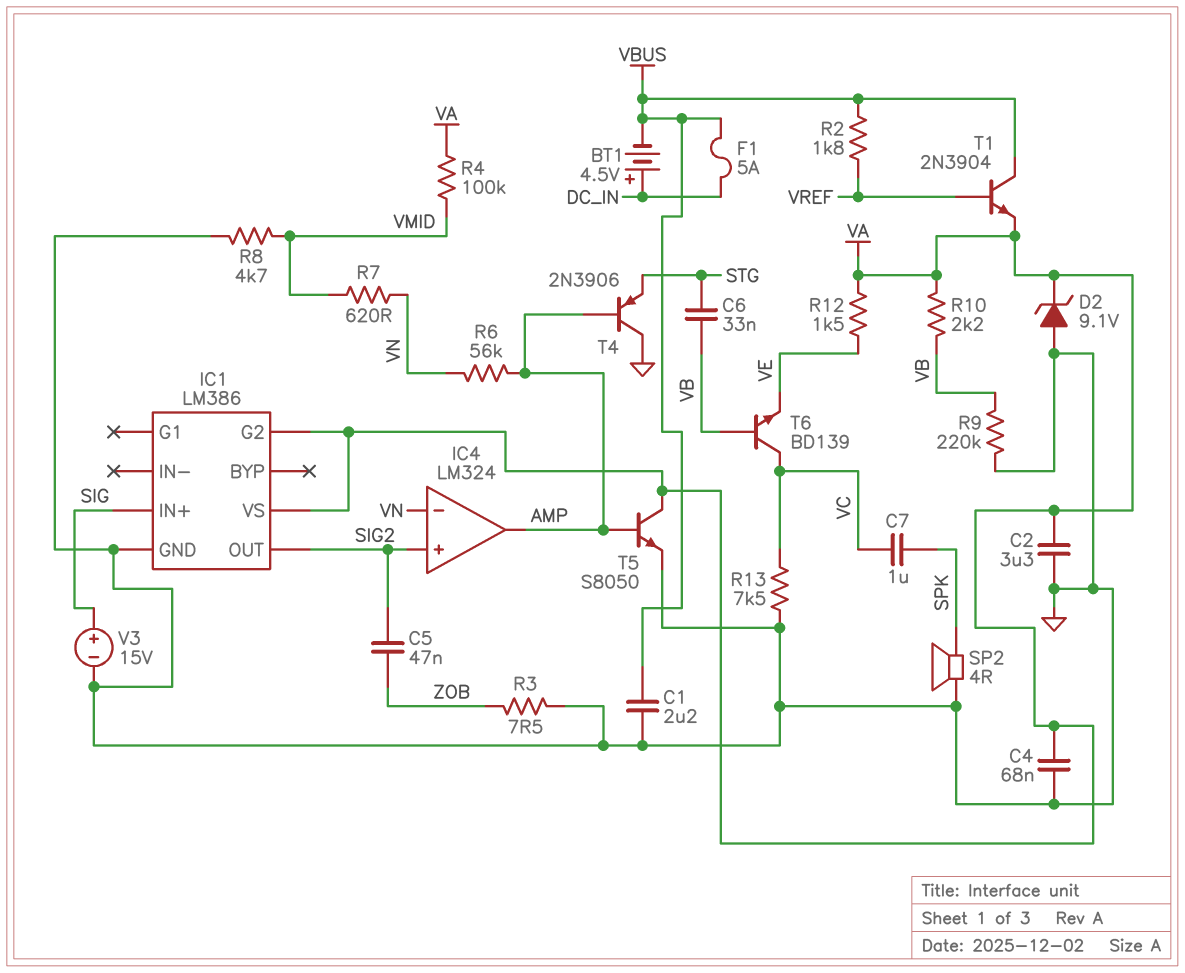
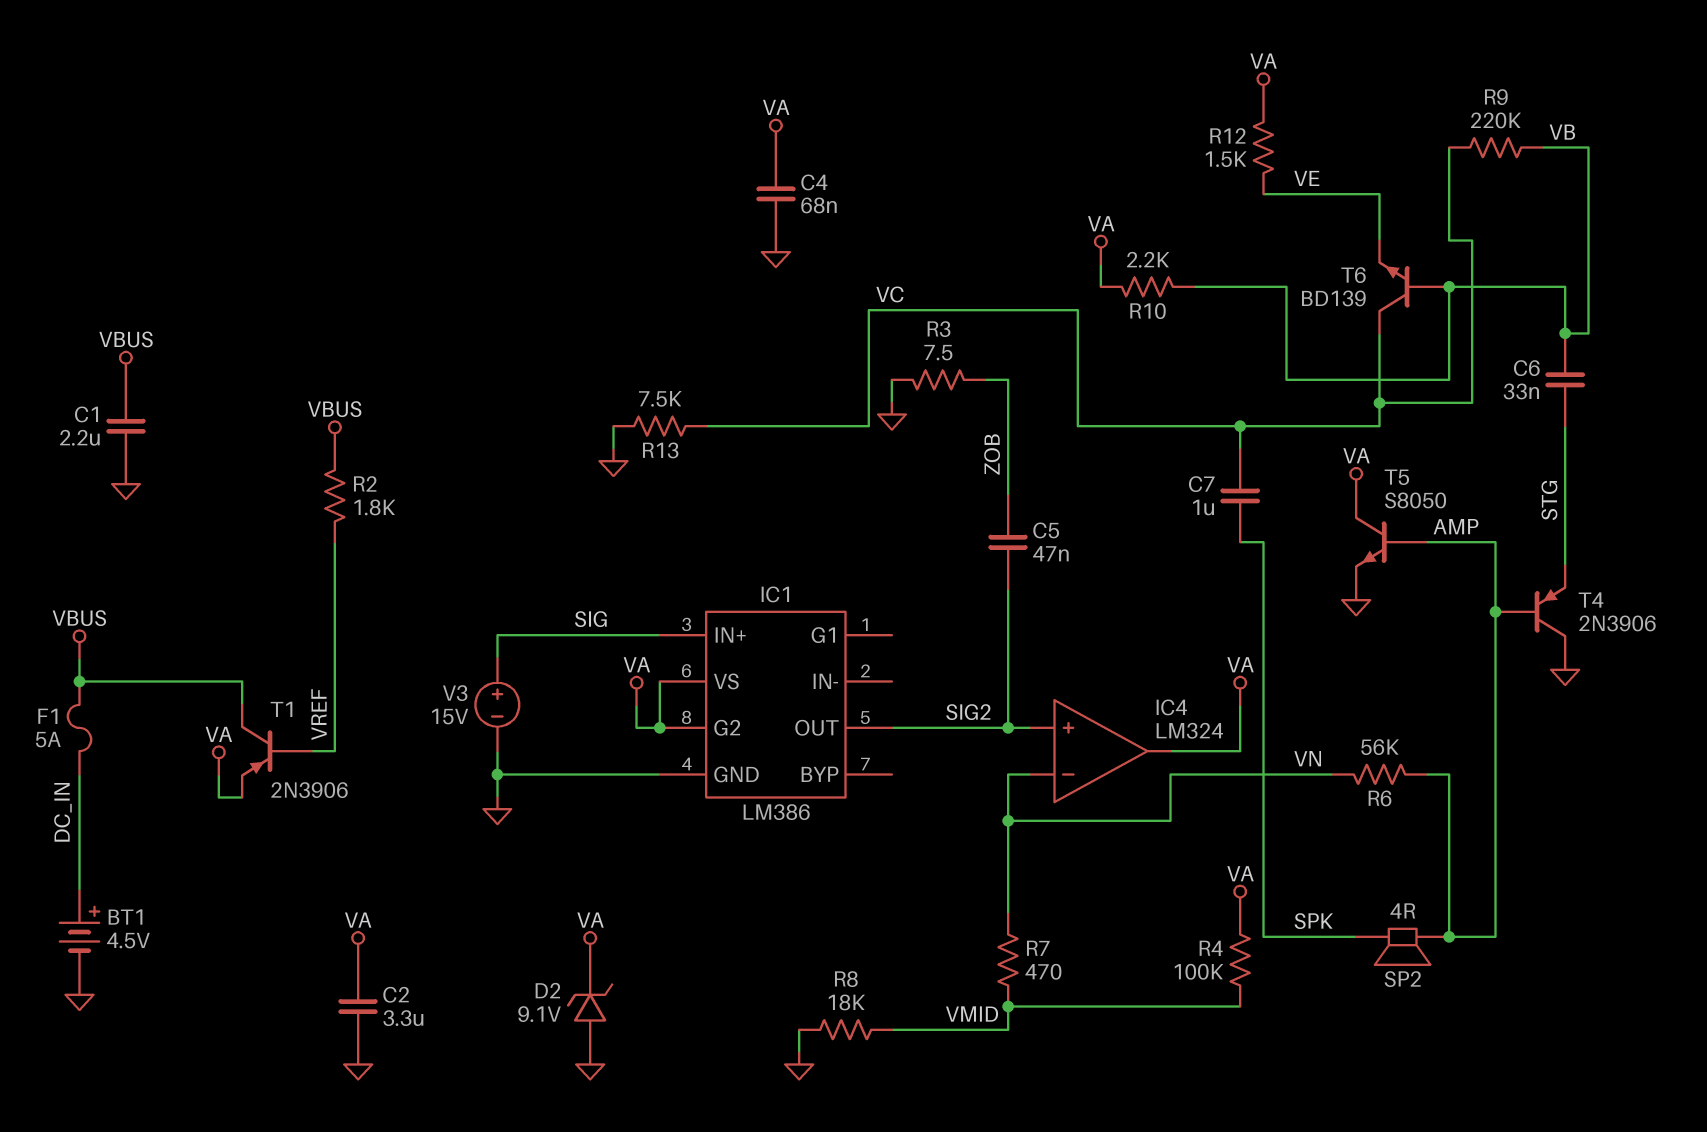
BT1: 4.5V (plus DC_IN, minus VBUS) -> 4.5V (plus DC_IN, minus GND)
IC4 pin out: AMP -> VA
R7: 620 (VMID, VN) -> 470 (VMID, VN)
R8: 4.7k (GND, VMID) -> 18k (GND, VMID)
R9: 220k (GND, VB) -> 220k (VB, VC)
SP2: speaker 4R (GND, SPK) -> speaker 4R (AMP, SPK)
T1: NPN 2N3904 (B VREF, C VBUS, E VA) -> PNP 2N3906 (B VREF, C VBUS, E VA)

